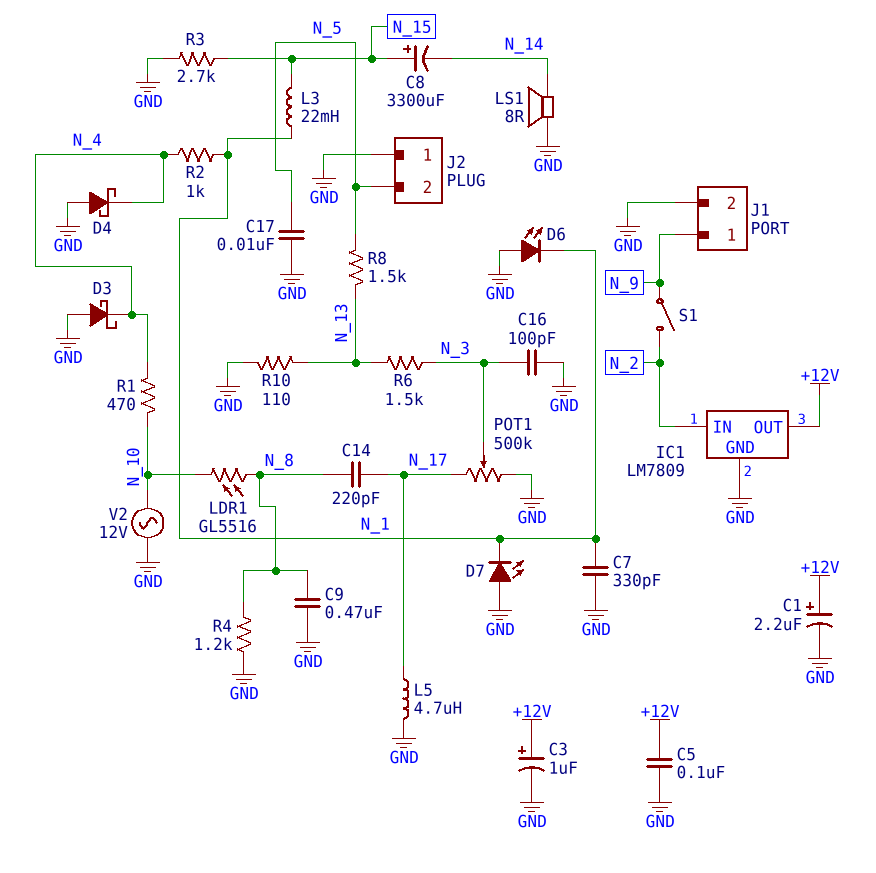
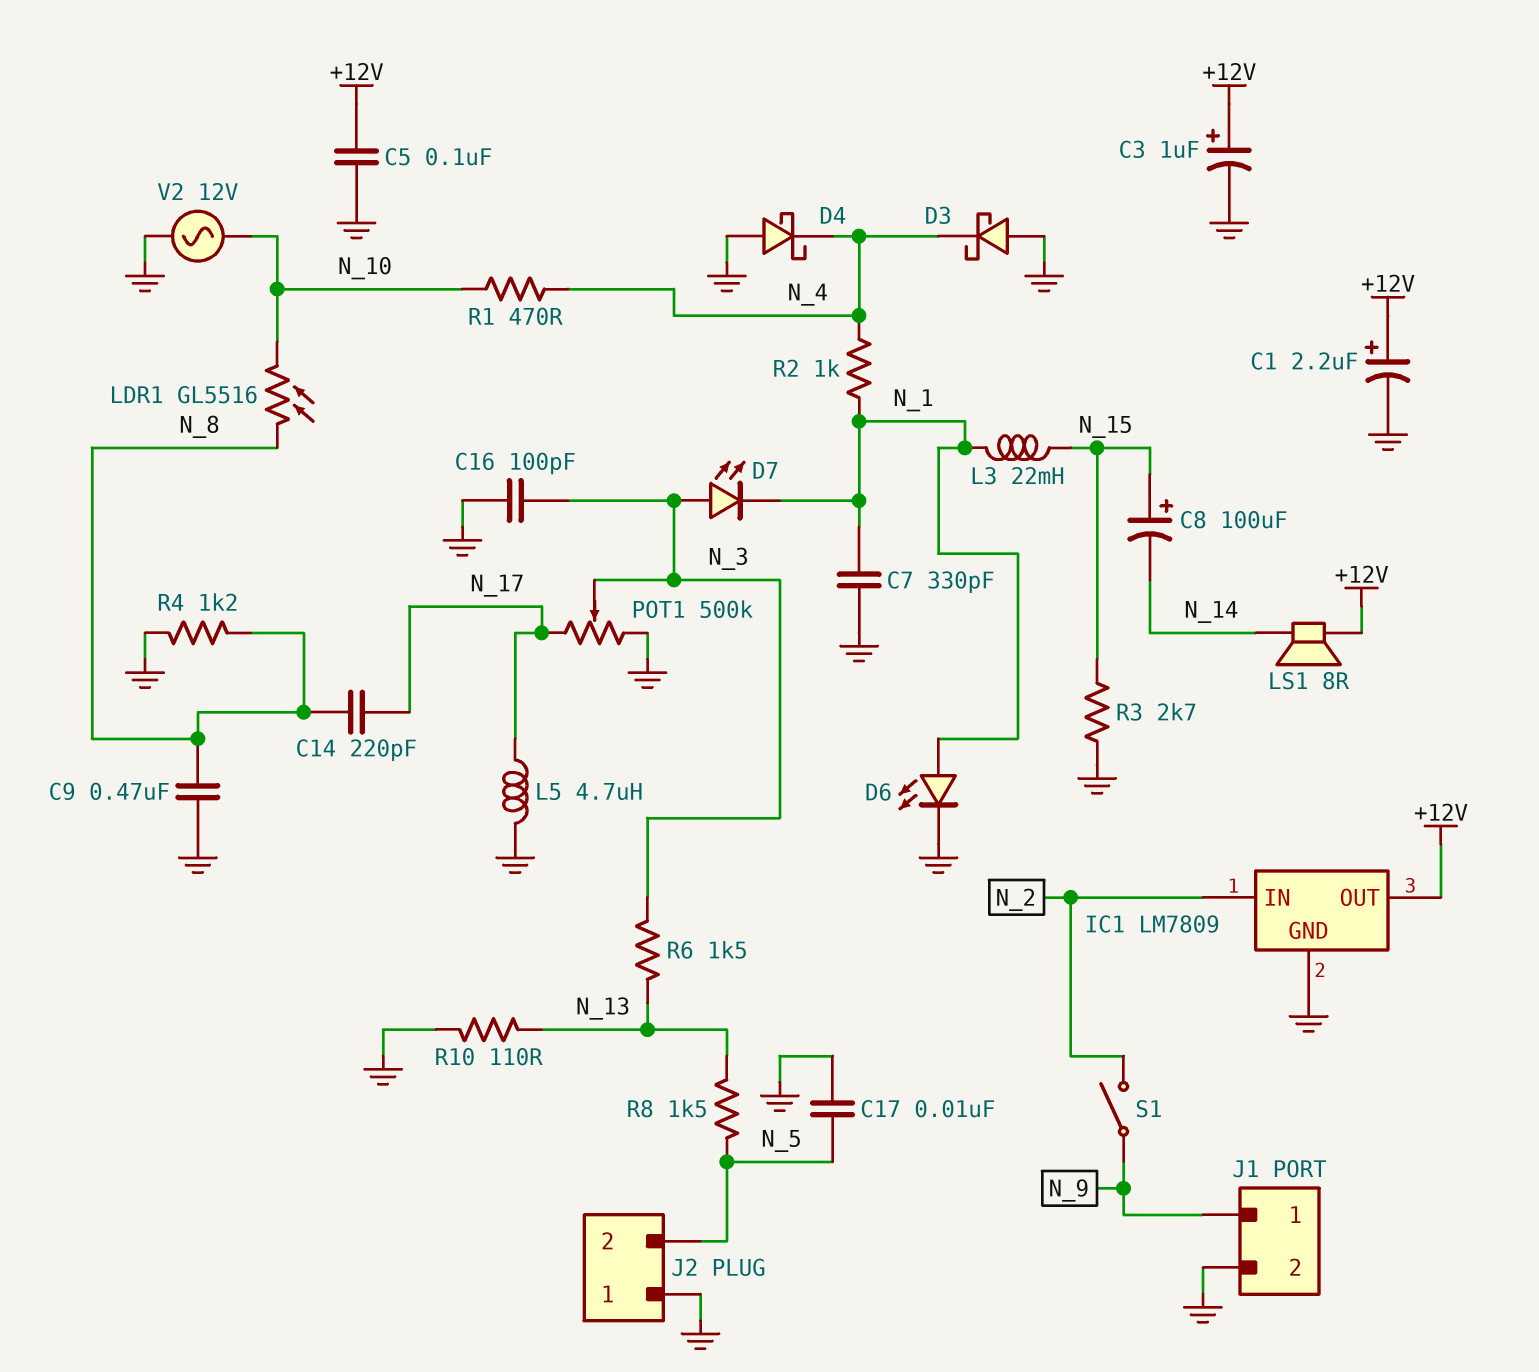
C8: 3300uF (plus N_15, minus N_14) -> 100uF (plus N_15, minus N_14)
D6: LED (A GND, K N_1) -> LED (A N_1, K GND)
D7: LED (A GND, K N_1) -> LED (A N_3, K N_1)
LS1: speaker 8R (GND, N_14) -> speaker 8R (+12V, N_14)

